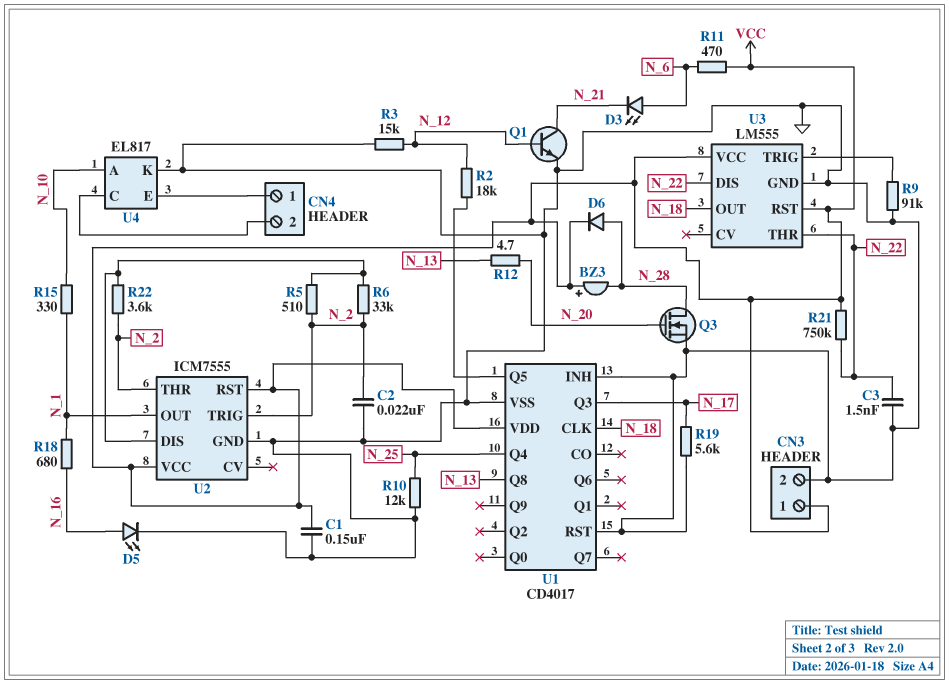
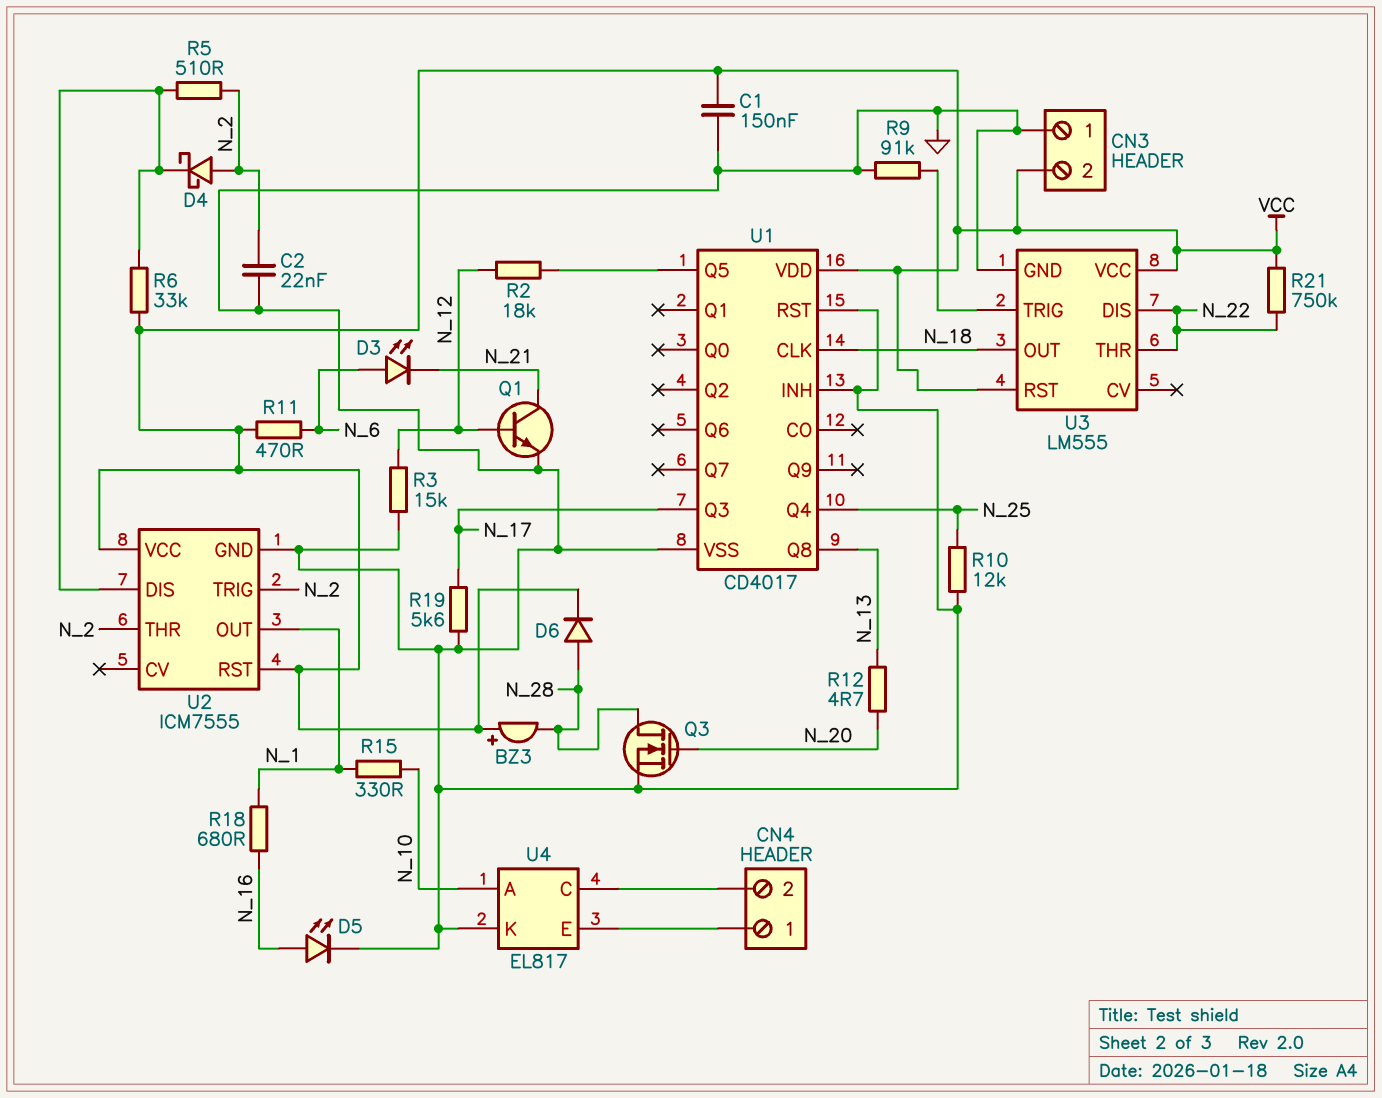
C3: 1.5nF (GND, N_22) -> none
CN3 pin 1: VCC -> GND
CN3 pin 2: GND -> VCC
D4: none -> schottky (A N_2, K U2/DIS)
R6: 33k (N_2, U2/DIS) -> 33k (U2/DIS, VCC)
R22: 3.6k (N_2, U2/DIS) -> none

